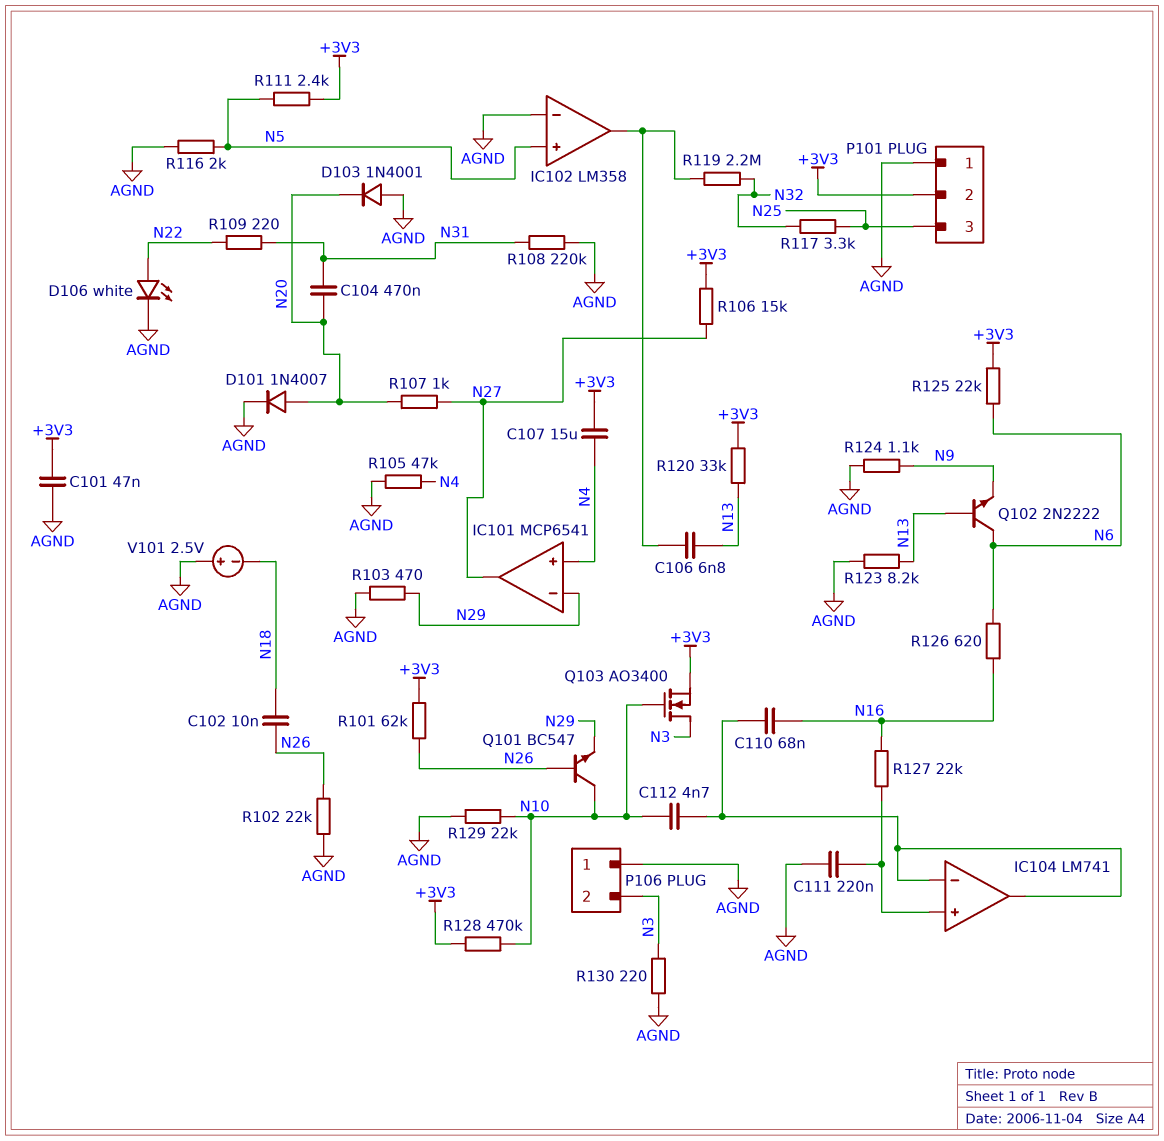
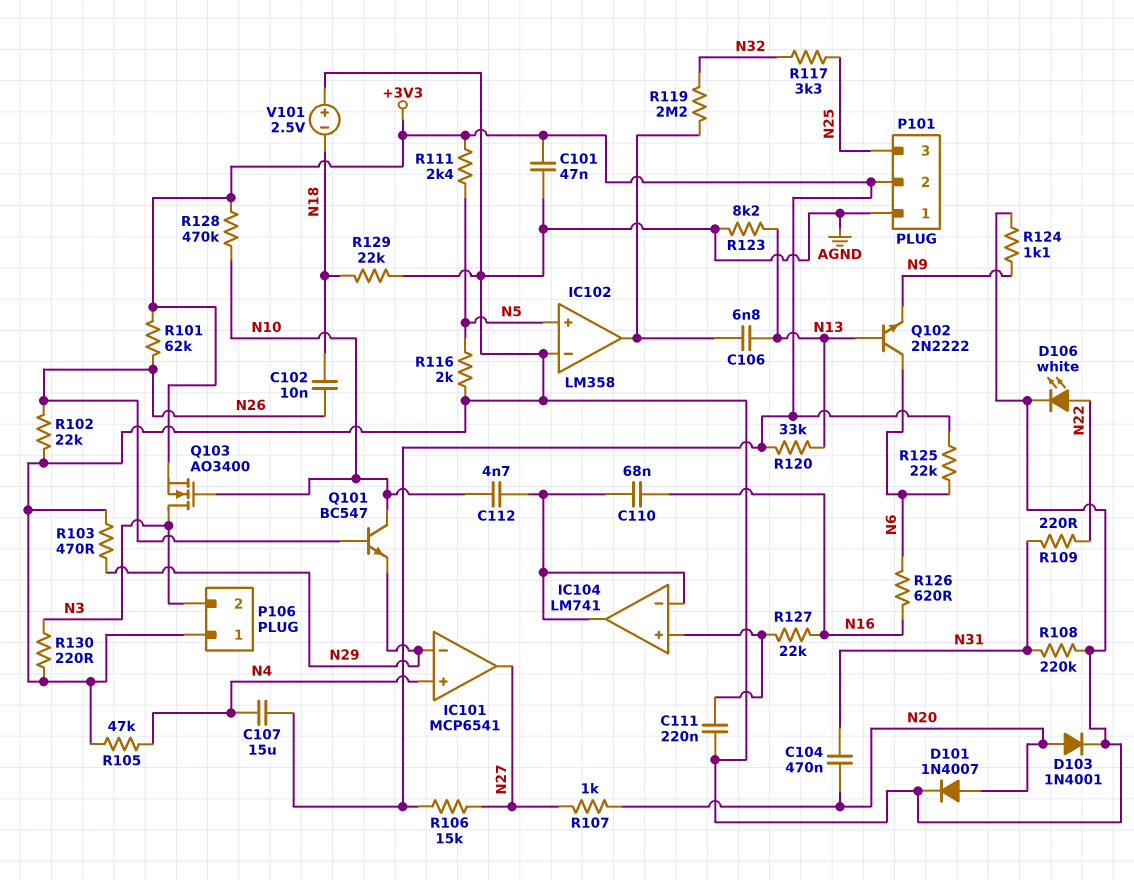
D103: diode 1N4001 (A AGND, K N20) -> diode 1N4001 (A N20, K AGND)
R129: 22k (AGND, N10) -> 22k (AGND, N18)

